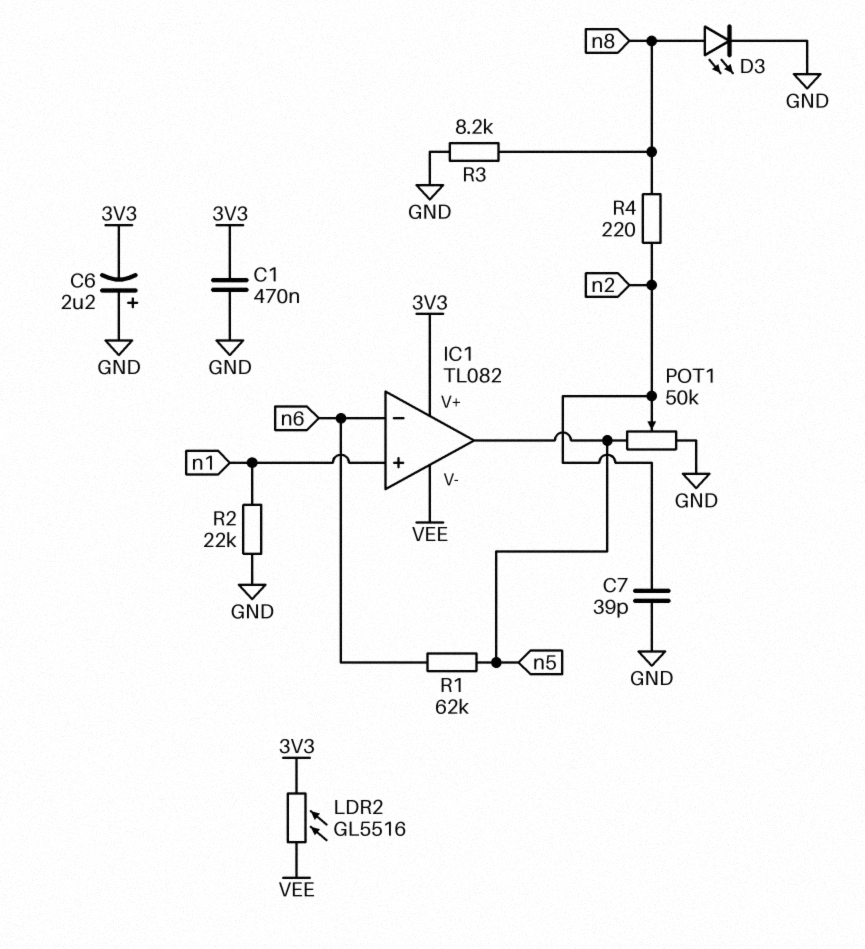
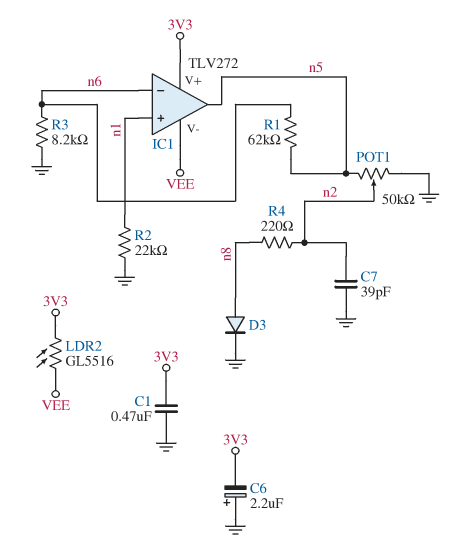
D3: LED (A n8, K GND) -> diode (A n8, K GND)
IC1: TL082 -> TLV272
R3: 8.2k (GND, n8) -> 8.2k (GND, n6)

